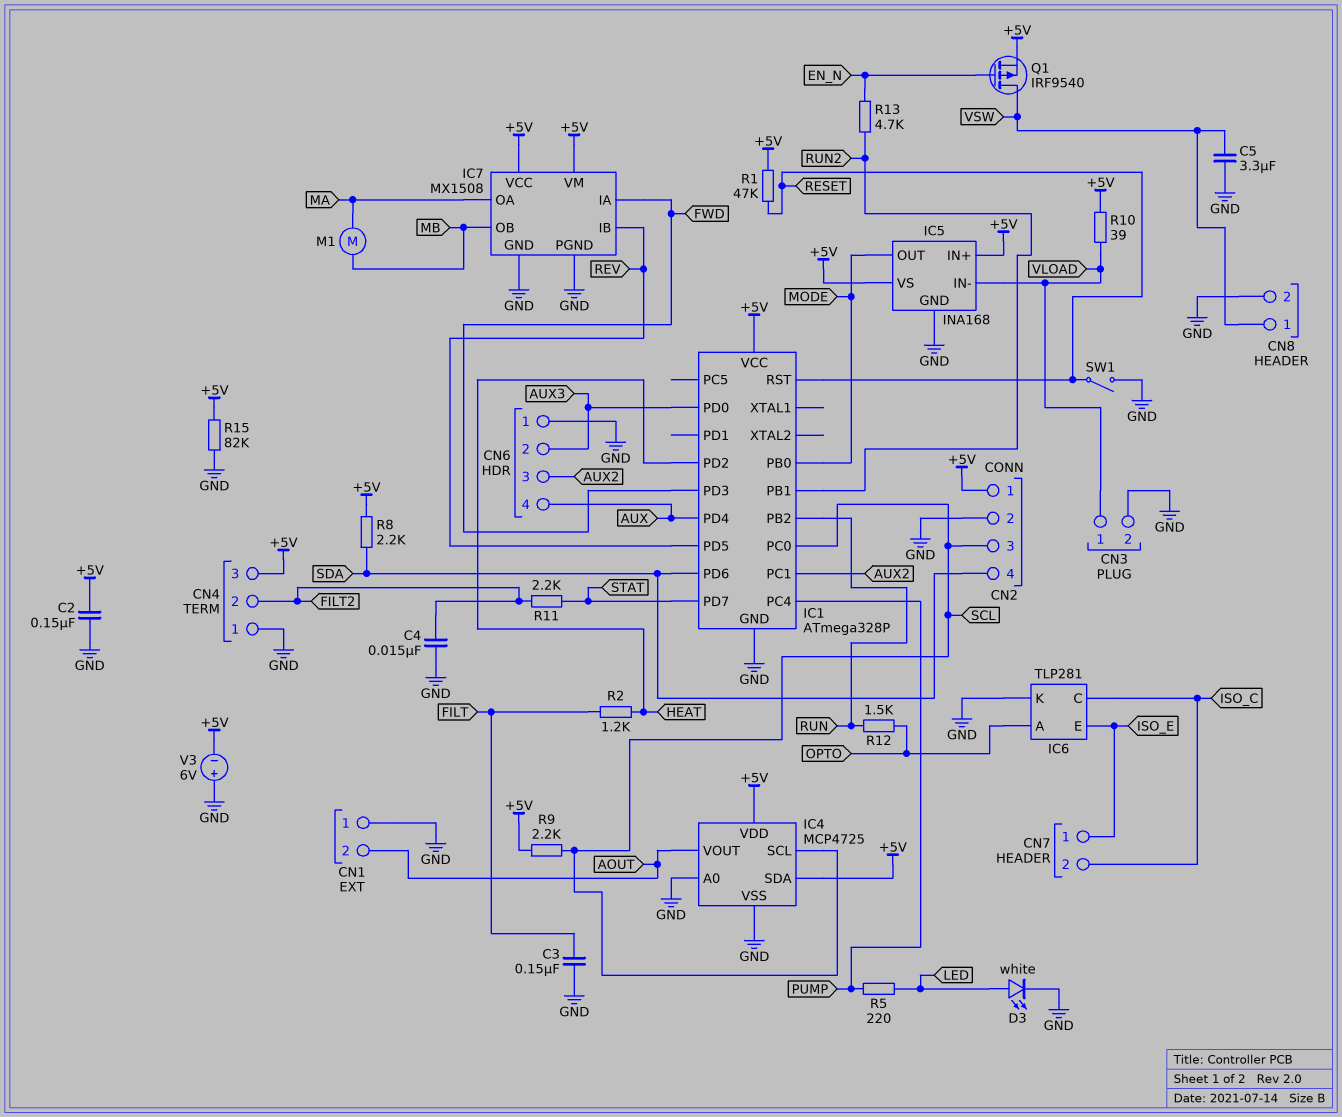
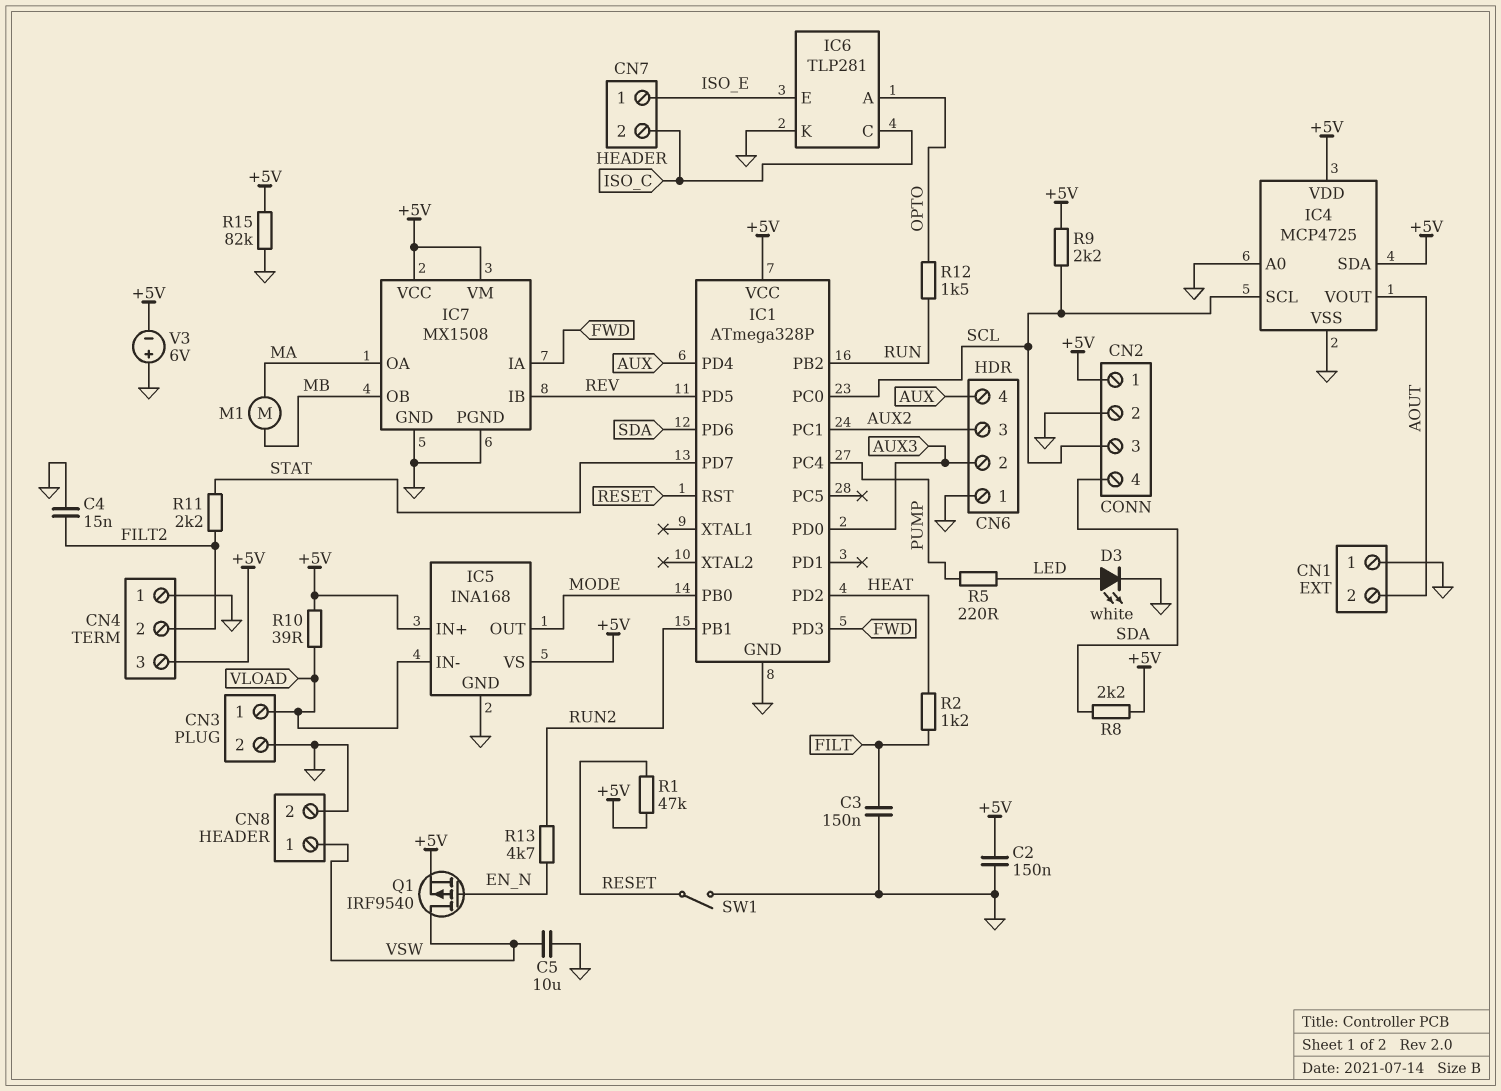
C5: 3.3uF (GND, VSW) -> 10uF (GND, VSW)

